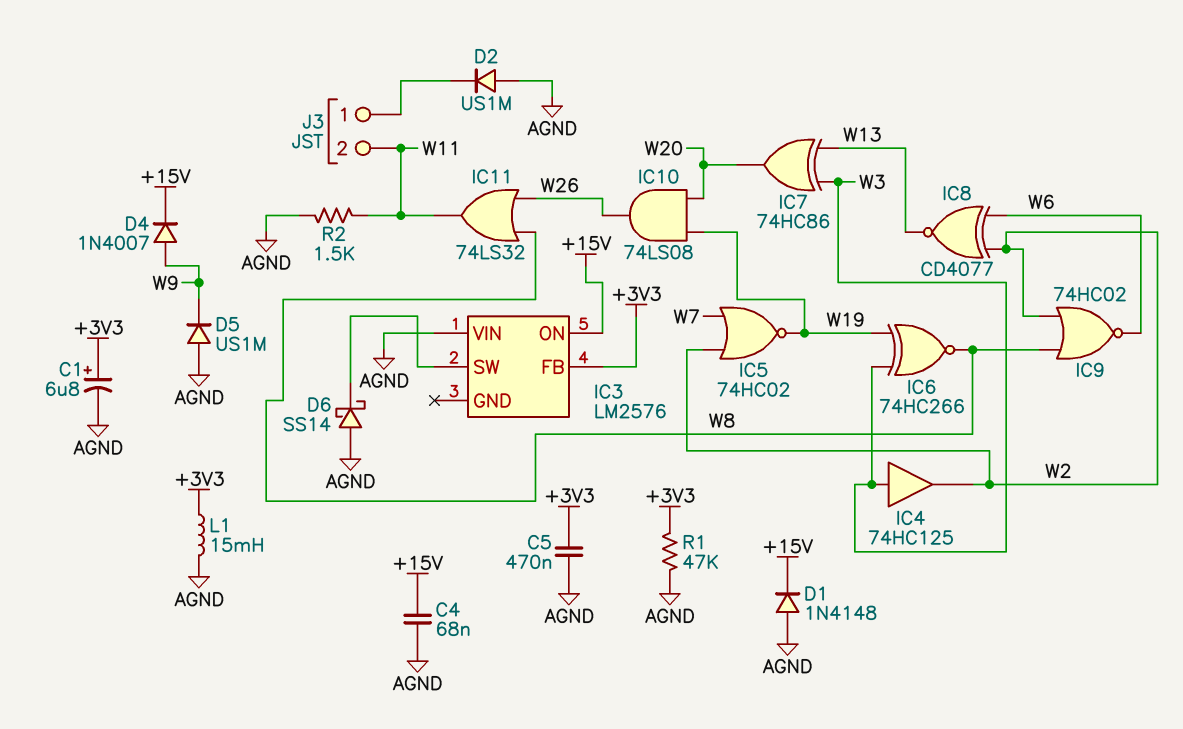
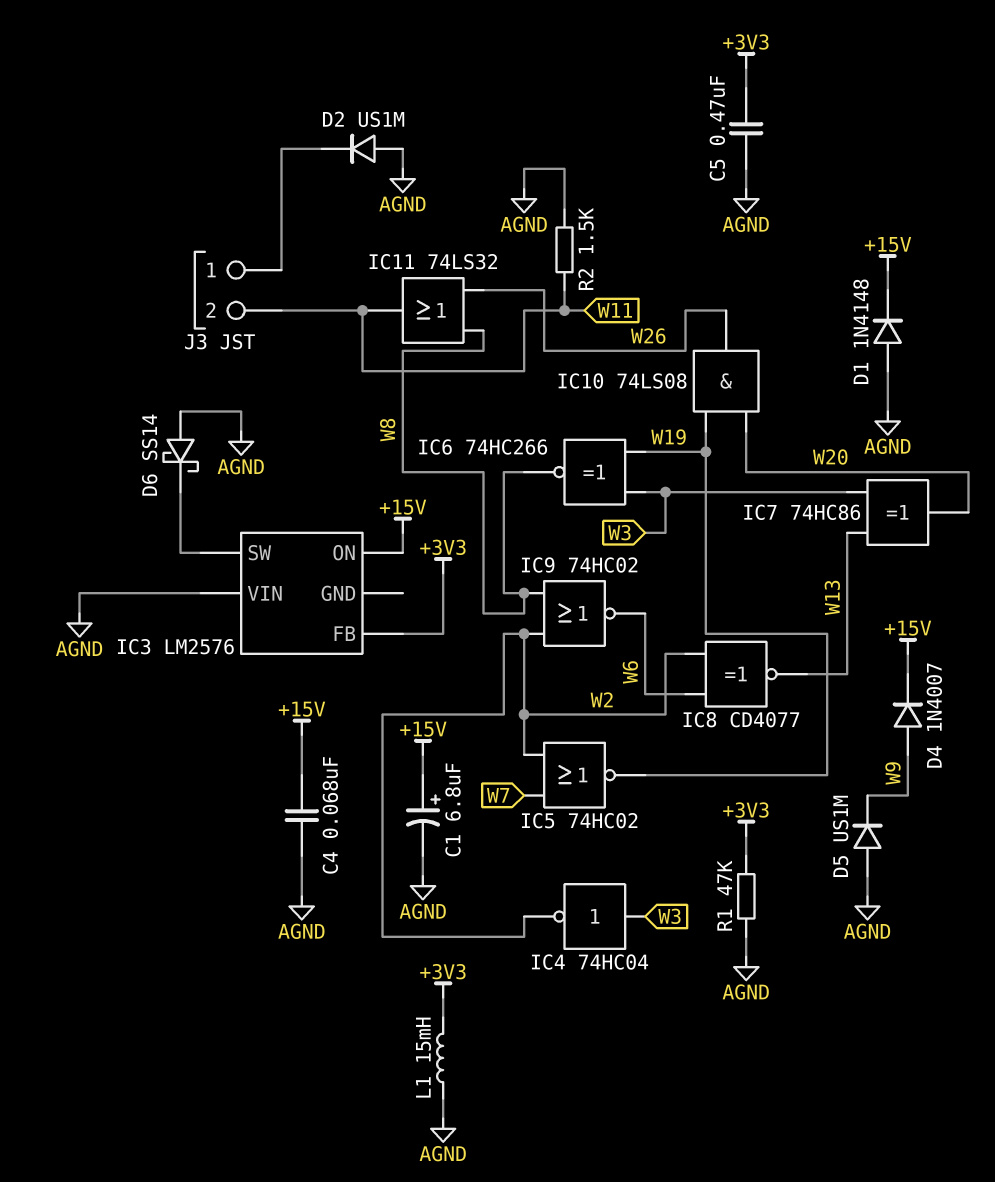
C1: 6.8uF (plus +3V3, minus AGND) -> 6.8uF (plus +15V, minus AGND)
IC4: buffer 74HC125 (in W3, out W2) -> NOT 74HC04 (in W3, out W2)

